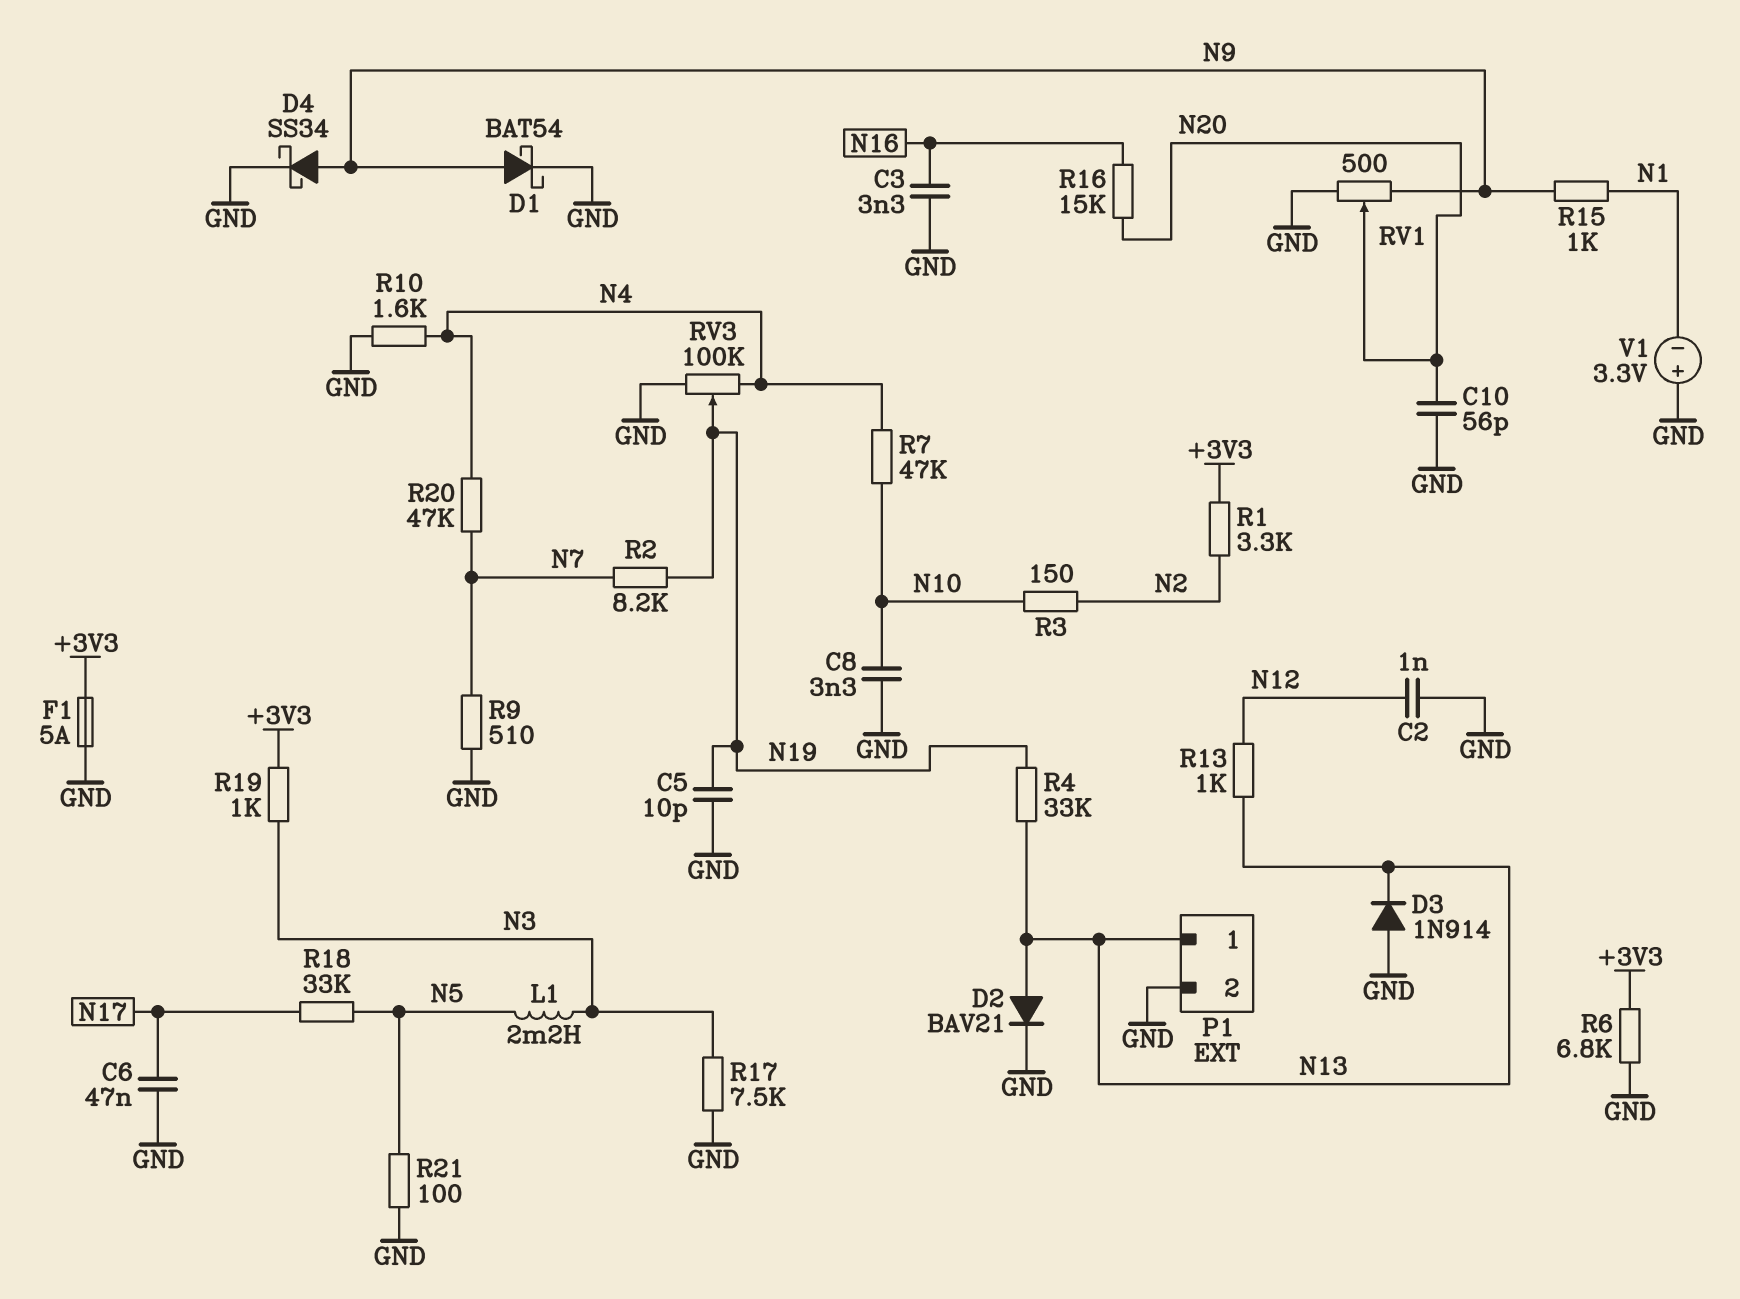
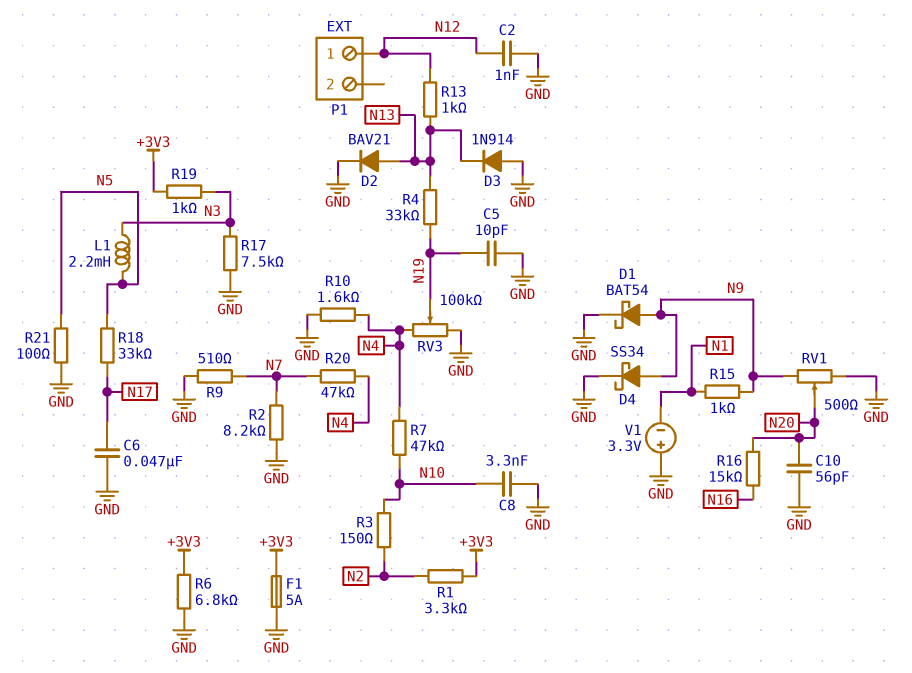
C3: 3.3nF (GND, N16) -> none
P1 pin 1: N13 -> N12
P1 pin 2: GND -> none
R2: 8.2k (N7, N19) -> 8.2k (GND, N7)

